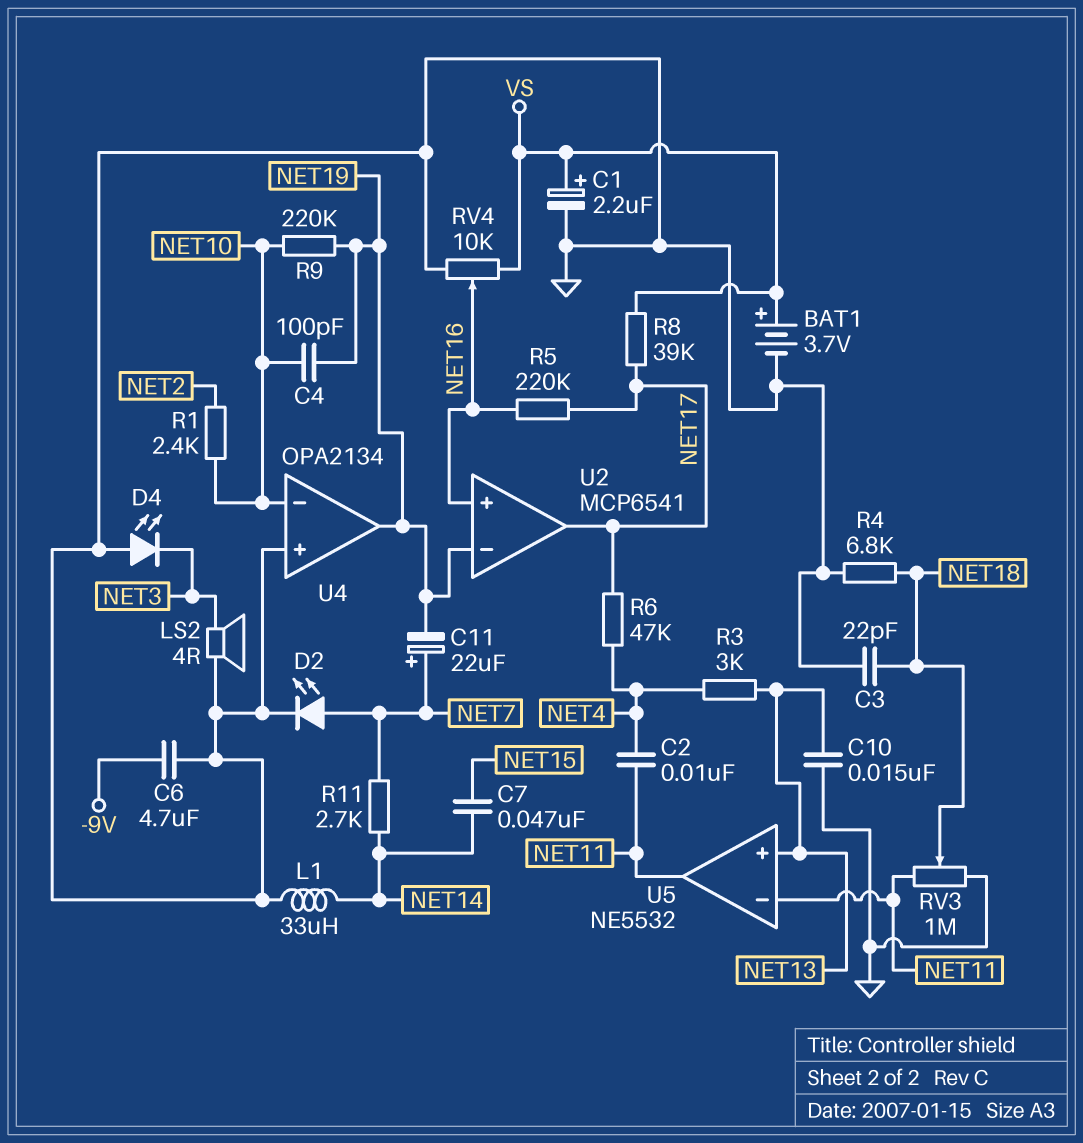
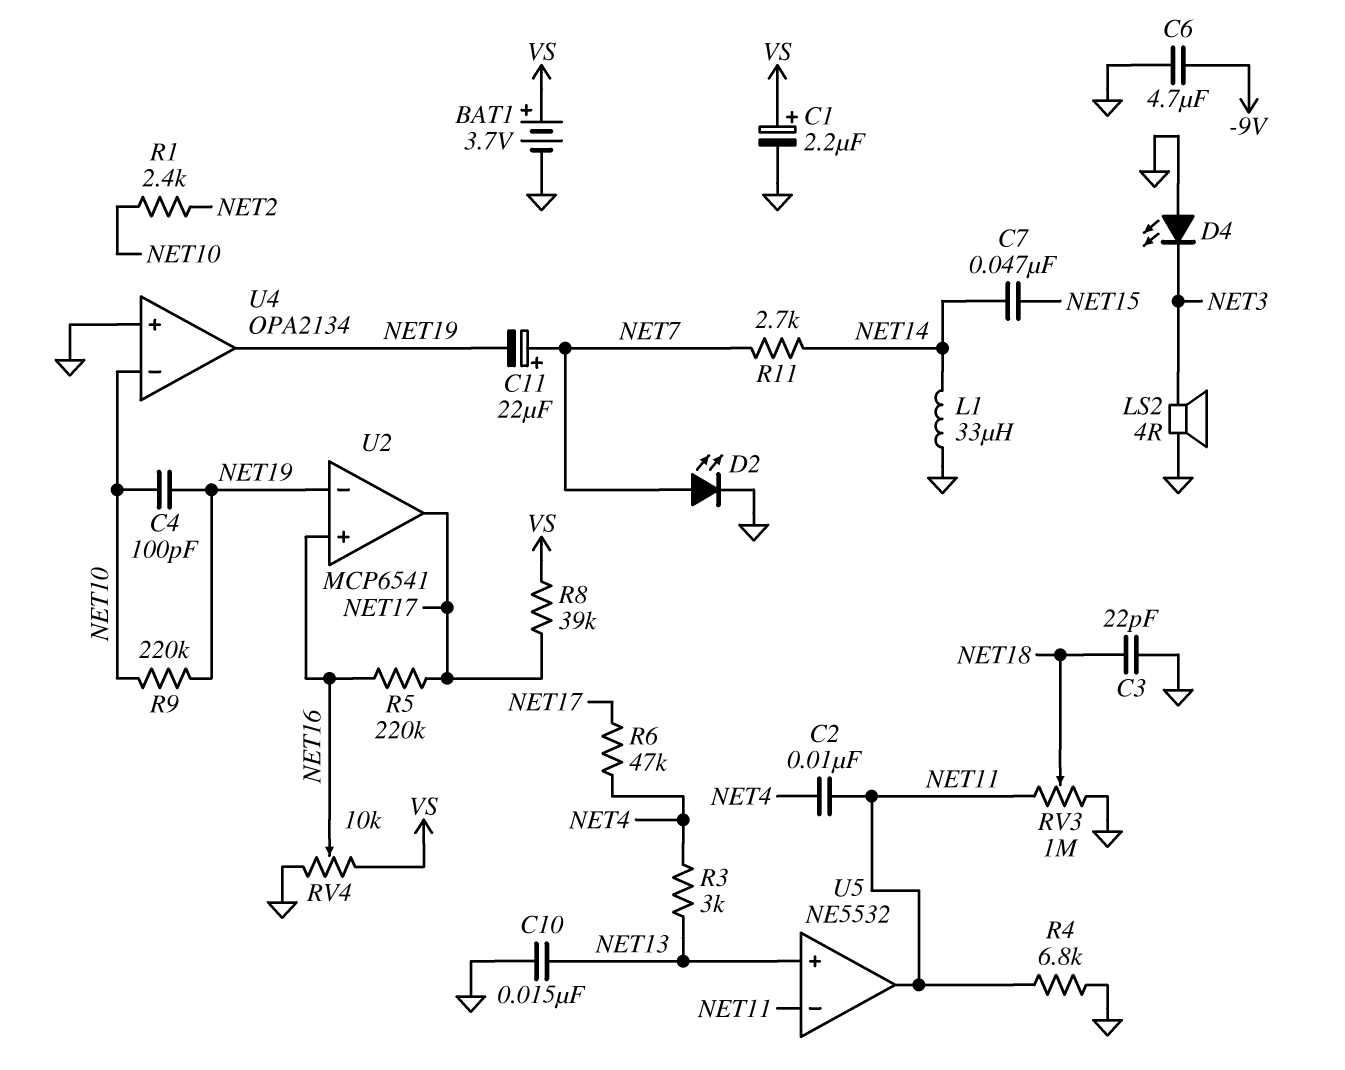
R4: 6.8k (GND, NET18) -> 6.8k (GND, NET11)

